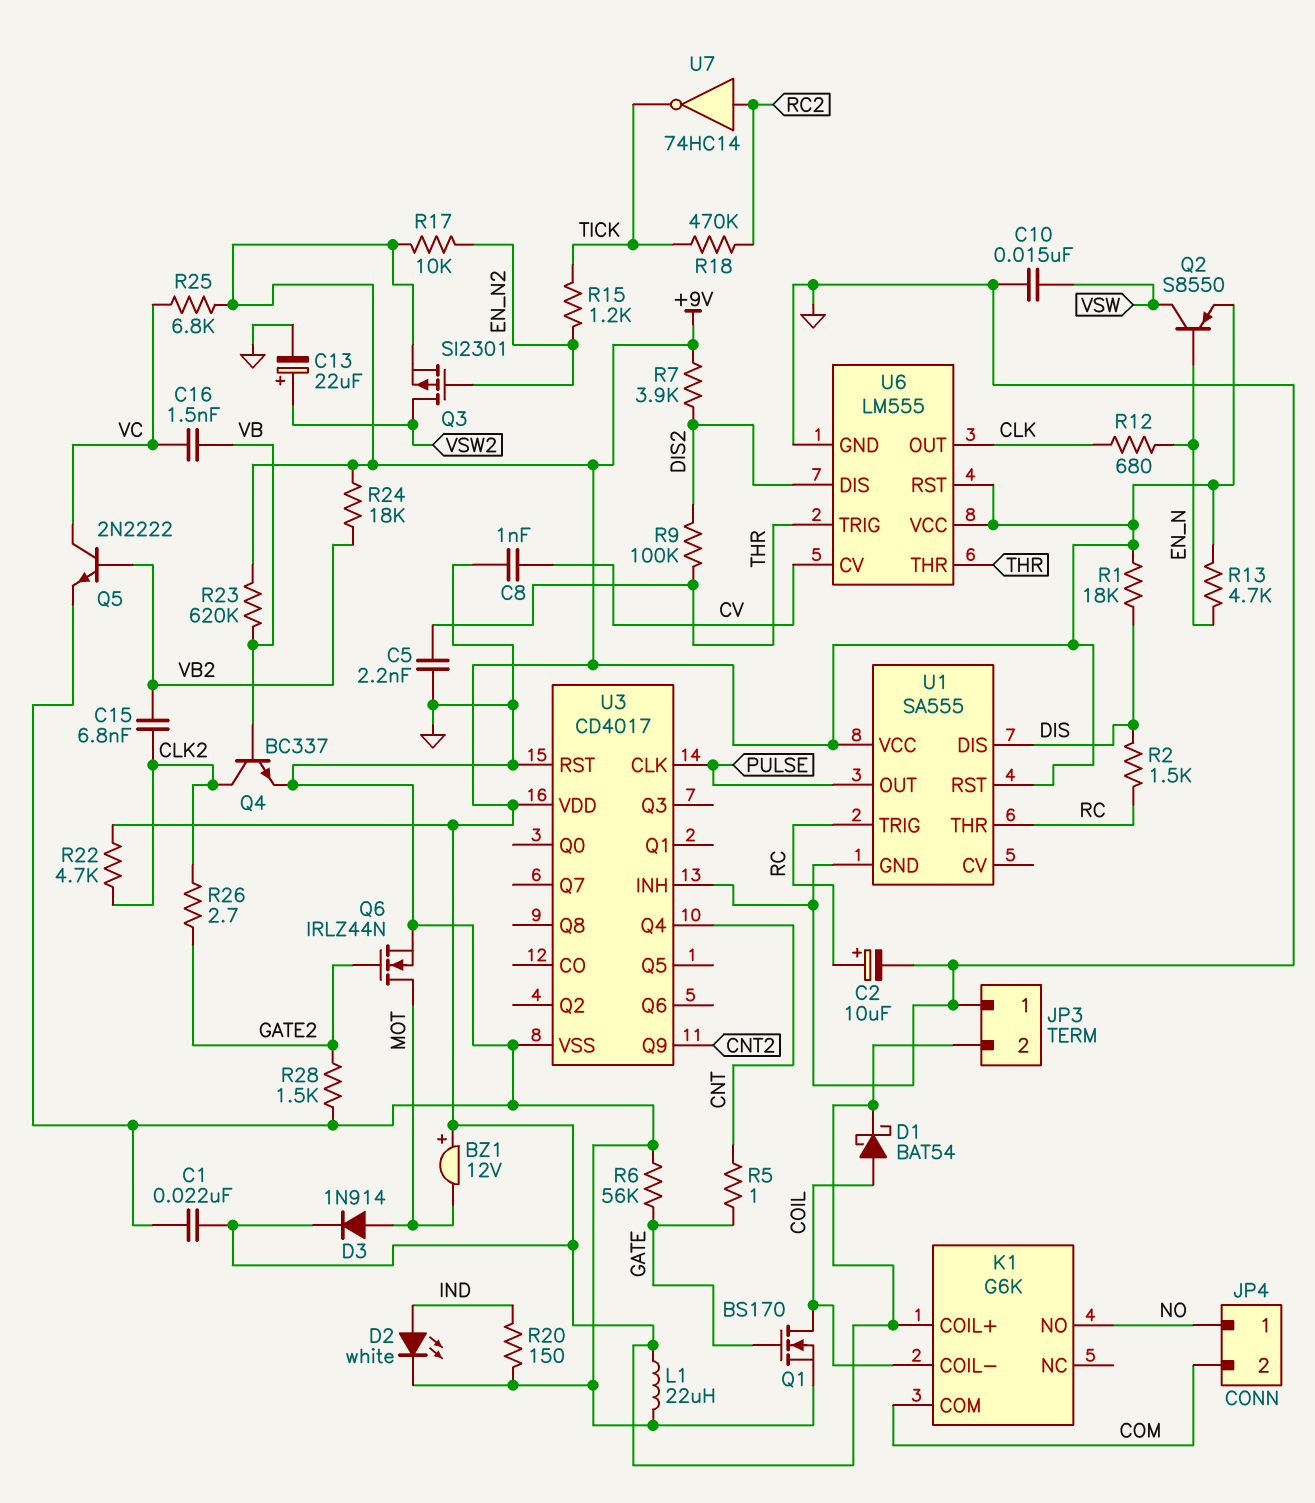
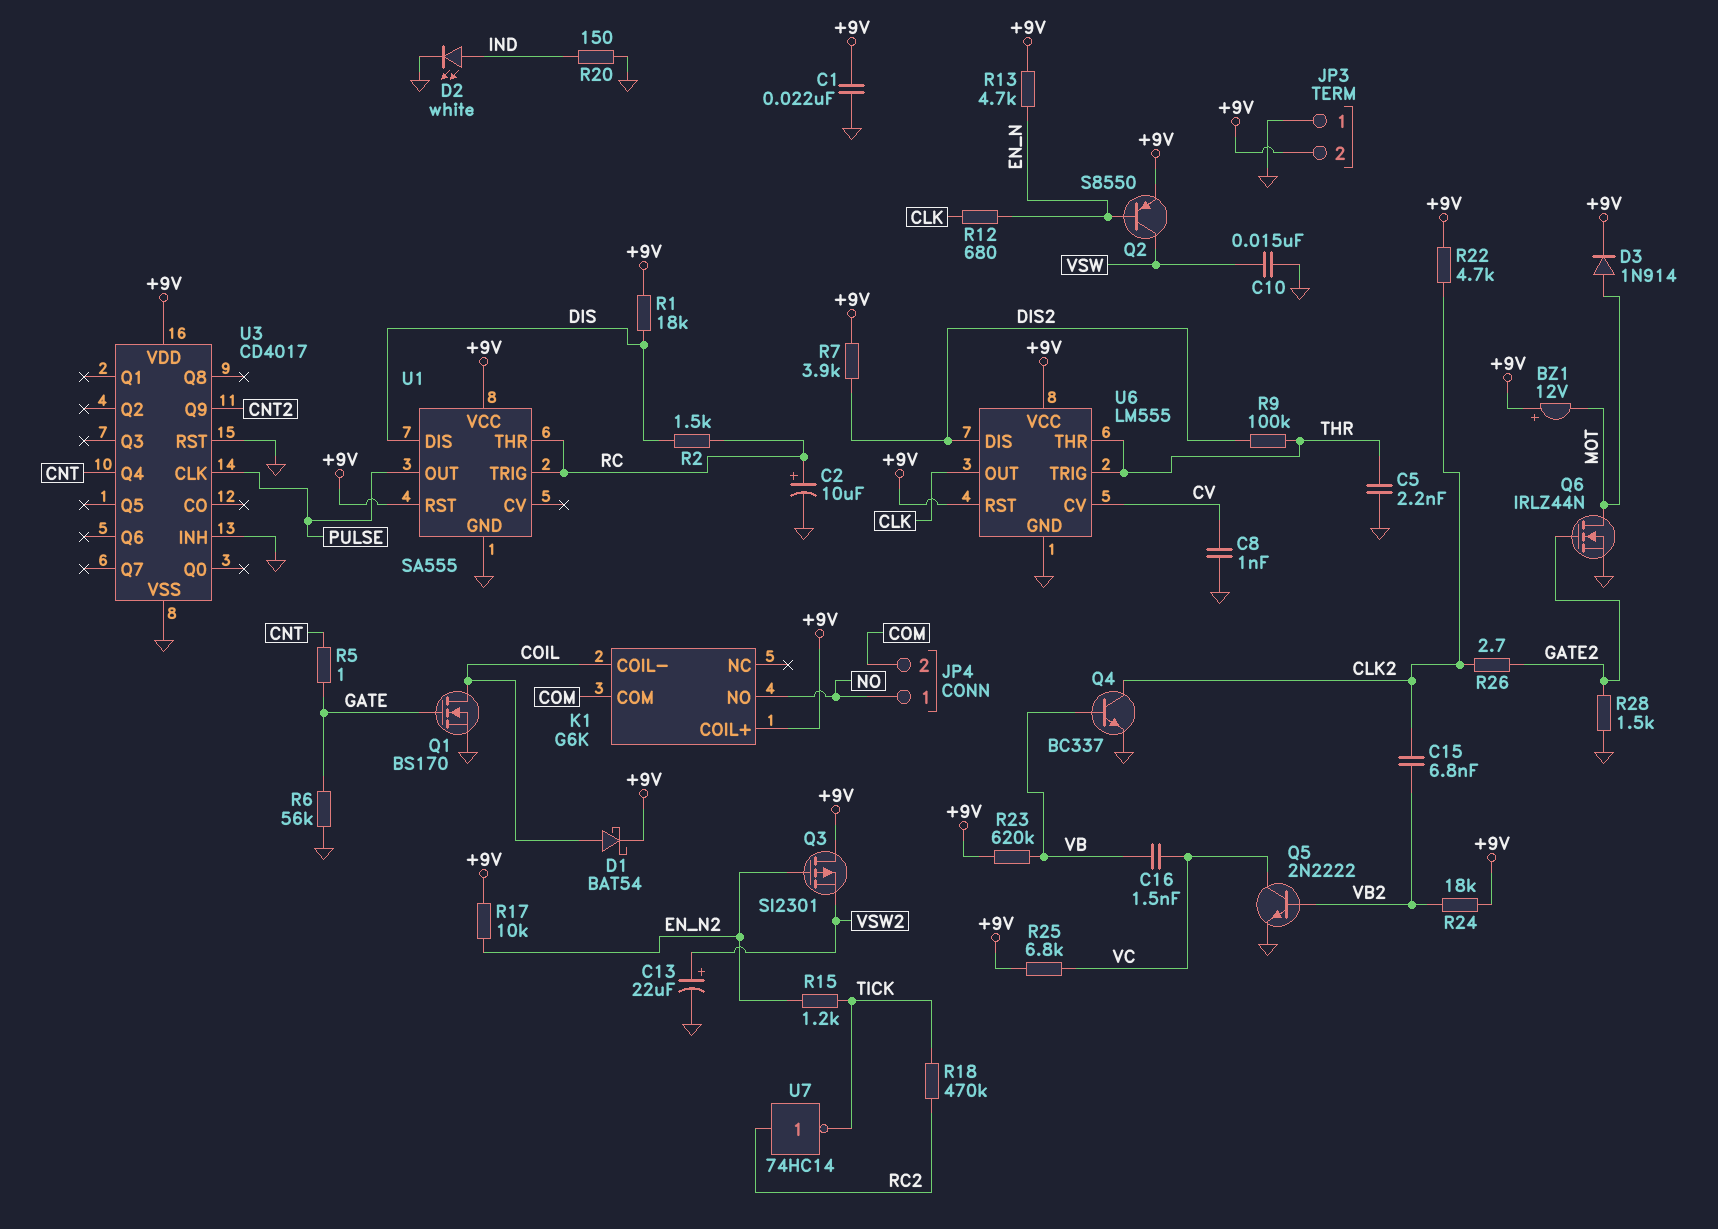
L1: 22uH (+9V, GND) -> none
Q3: PMOS SI2301 (G EN_N2, D VSW2, S +9V) -> PMOS SI2301 (G EN_N2, D +9V, S VSW2)

